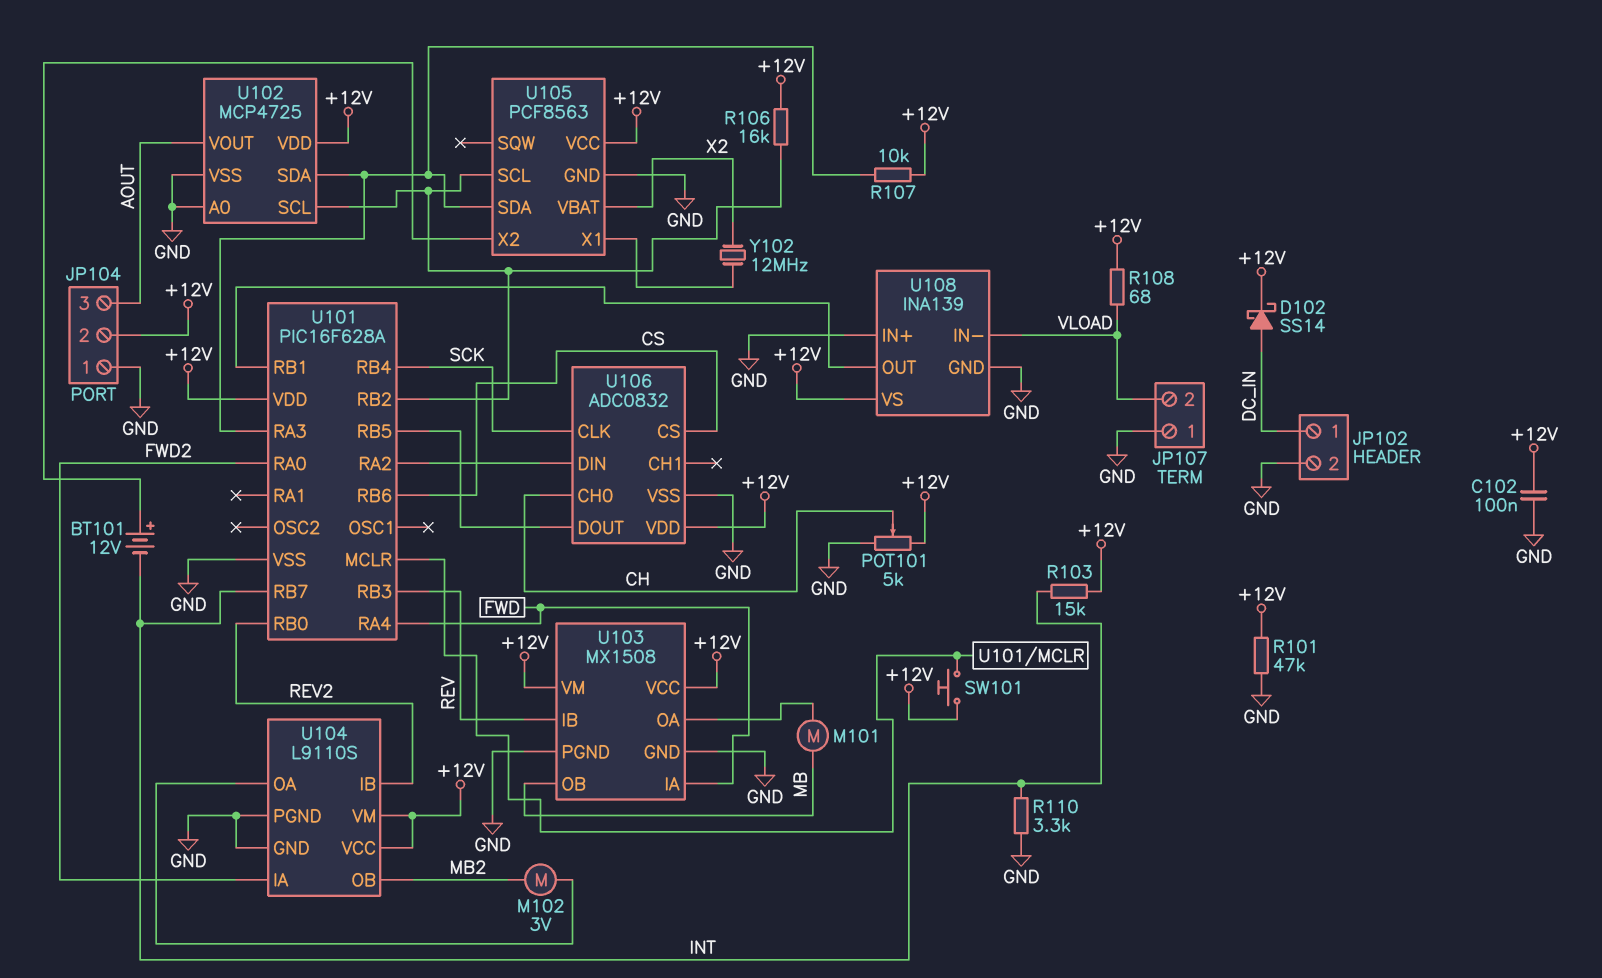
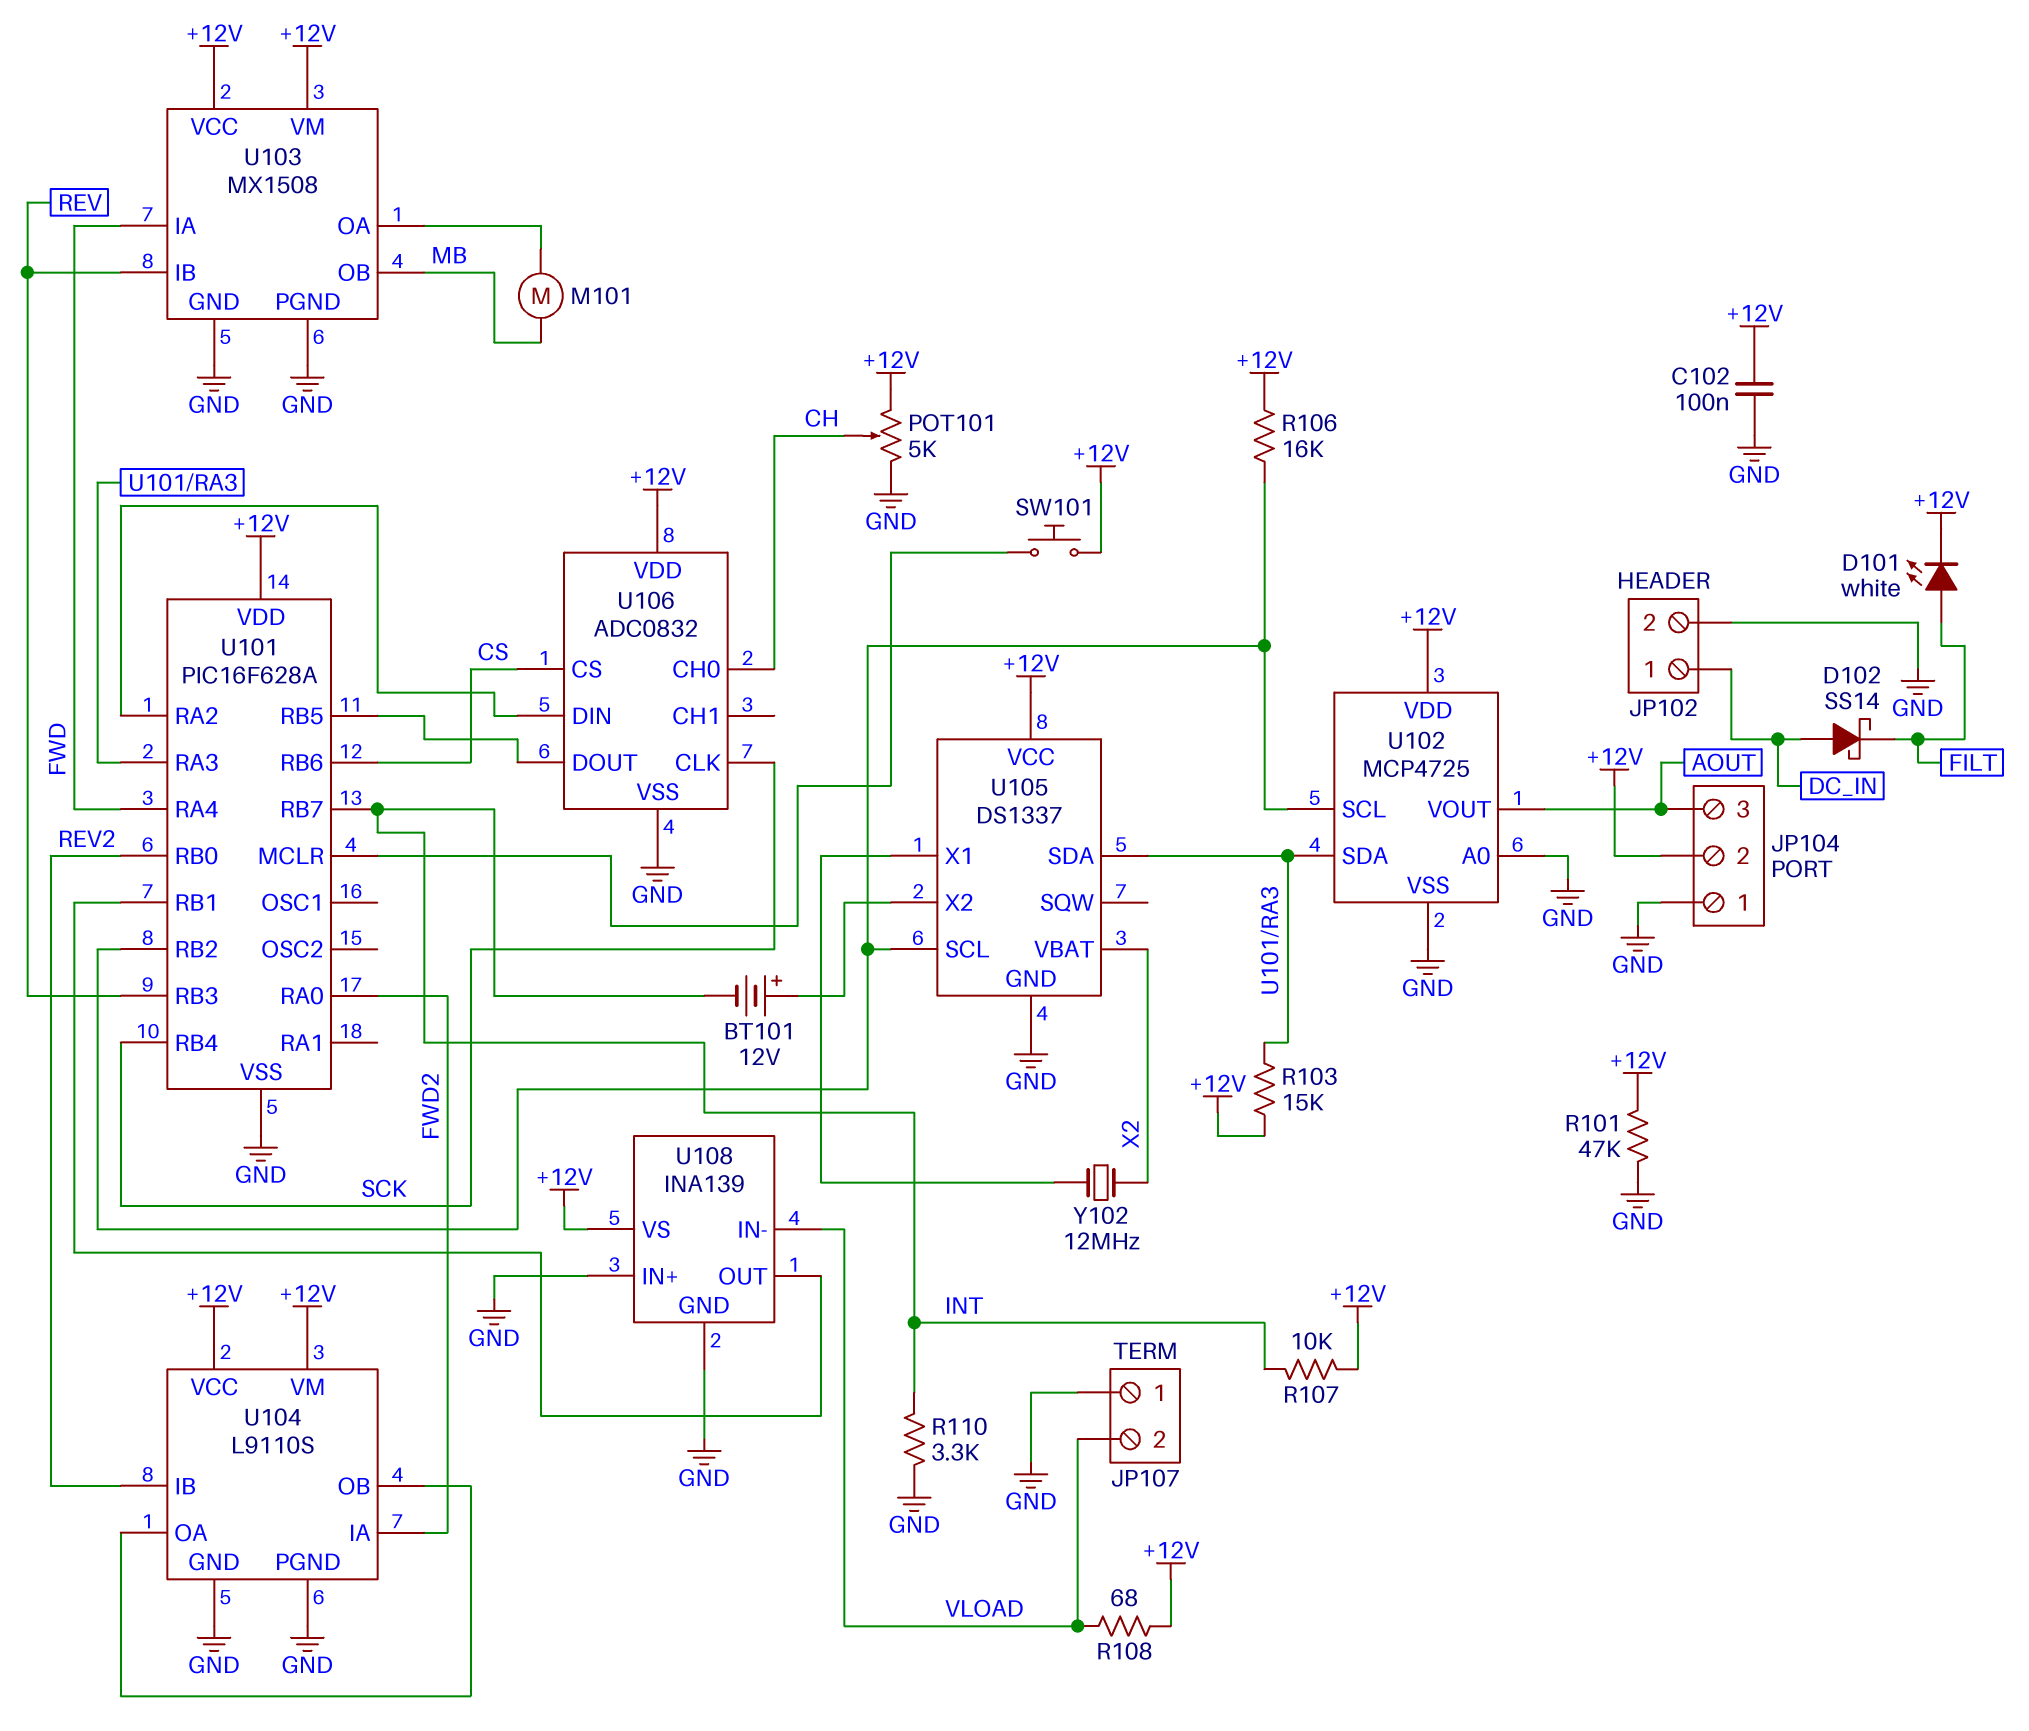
D101: none -> LED white (A FILT, K +12V)
D102: schottky SS14 (A DC_IN, K +12V) -> schottky SS14 (A DC_IN, K FILT)
M102: motor 3V (MB2, U104/OA) -> none
R103: 15k (+12V, INT) -> 15k (+12V, U101/RA3)
R107: 10k (+12V, U101/RA3) -> 10k (+12V, INT)
U104 pin OB: MB2 -> U104/OA
U105: PCF8563 -> DS1337

